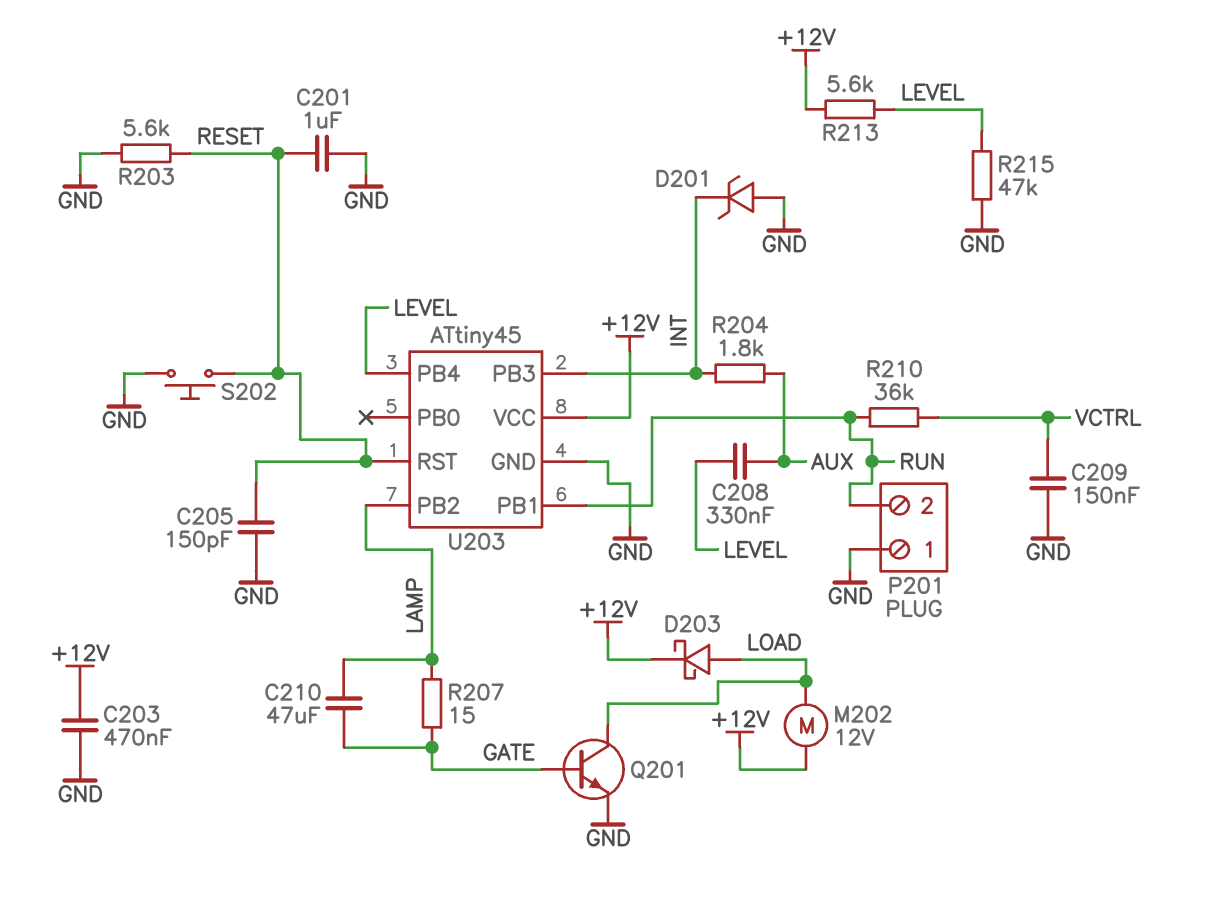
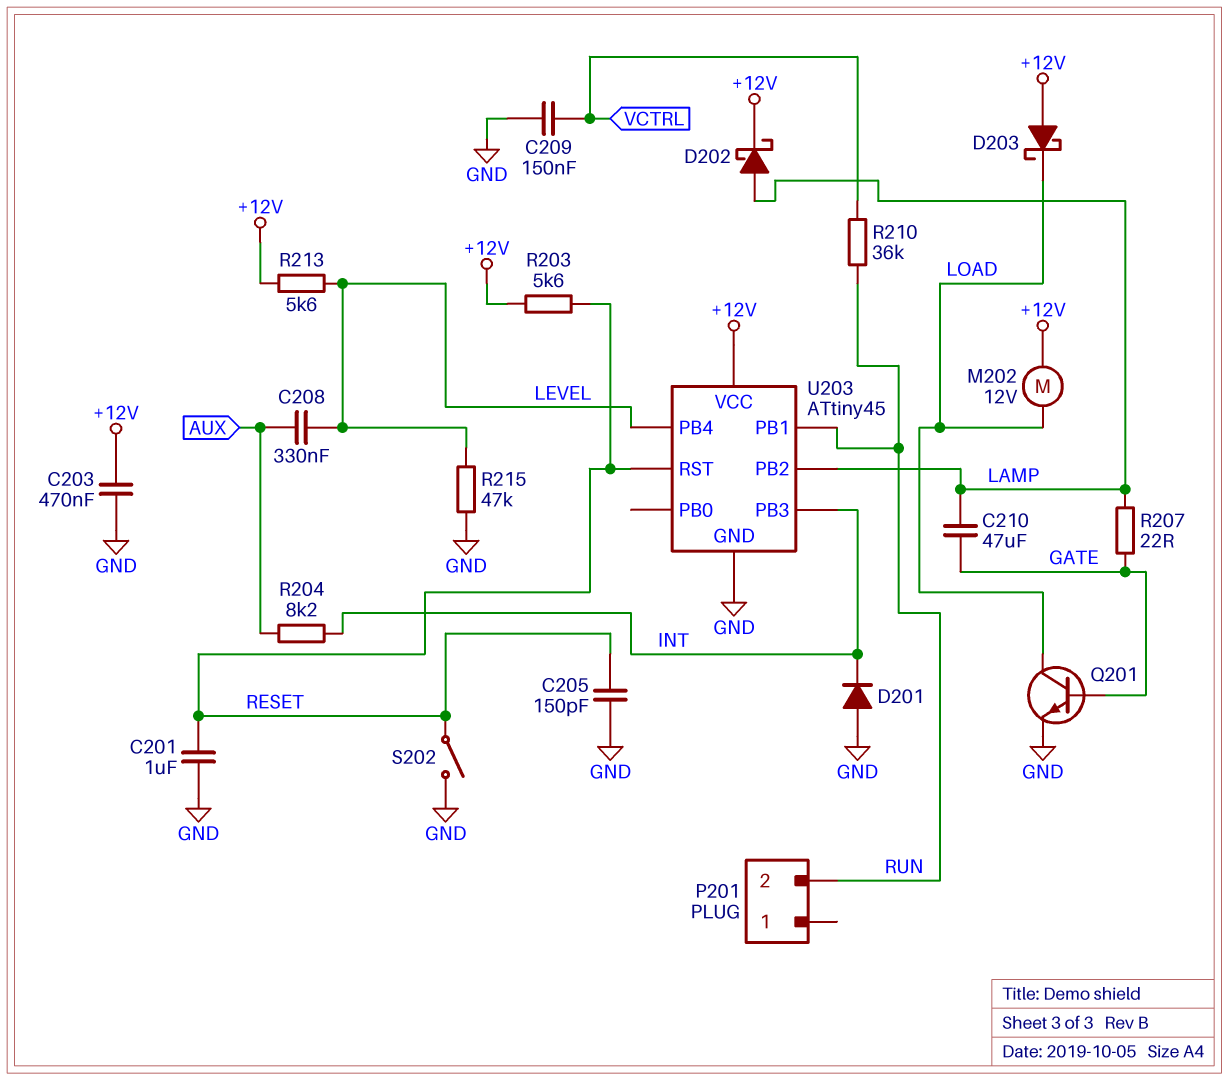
D201: zener (A GND, K INT) -> diode (A GND, K INT)
D202: none -> schottky (A LAMP, K +12V)
D203: schottky (A LOAD, K +12V) -> schottky (A +12V, K LOAD)
P201 pin 1: GND -> none
R203: 5.6k (GND, RESET) -> 5.6k (+12V, RESET)
R204: 1.8k (AUX, INT) -> 8.2k (AUX, INT)
R207: 15 (GATE, LAMP) -> 22 (GATE, LAMP)
S202: button (GND, RESET) -> switch (GND, RESET)

